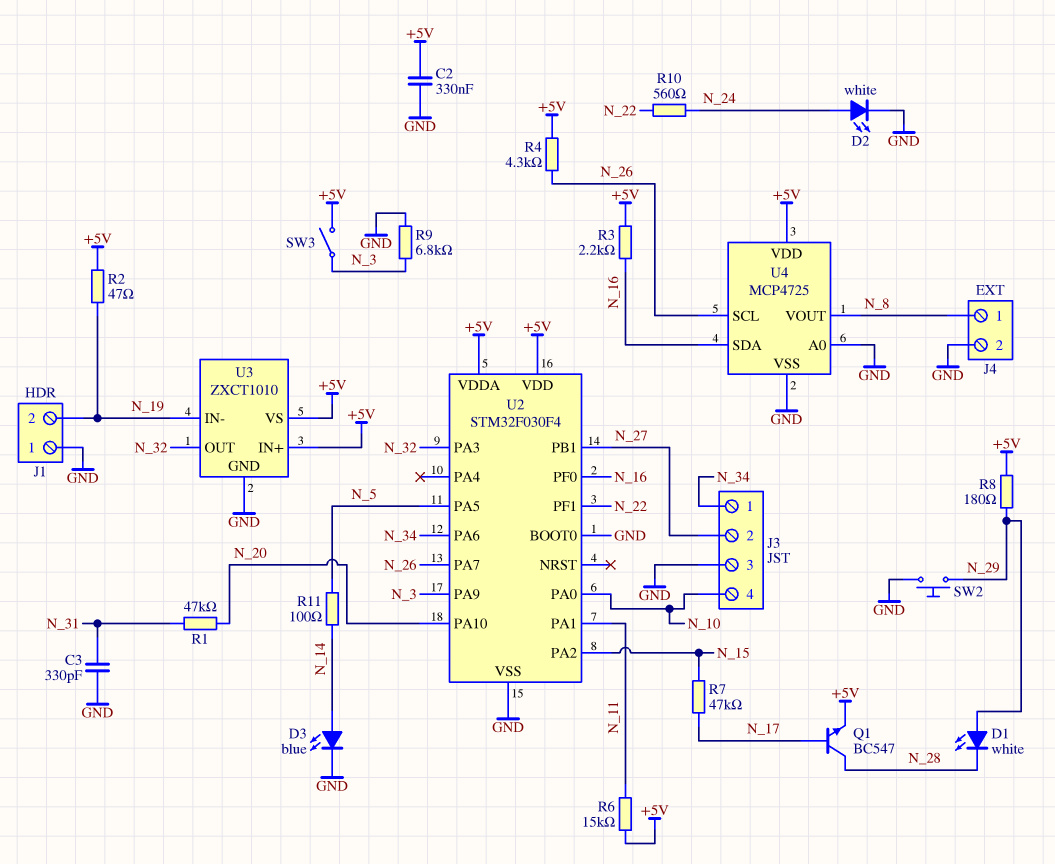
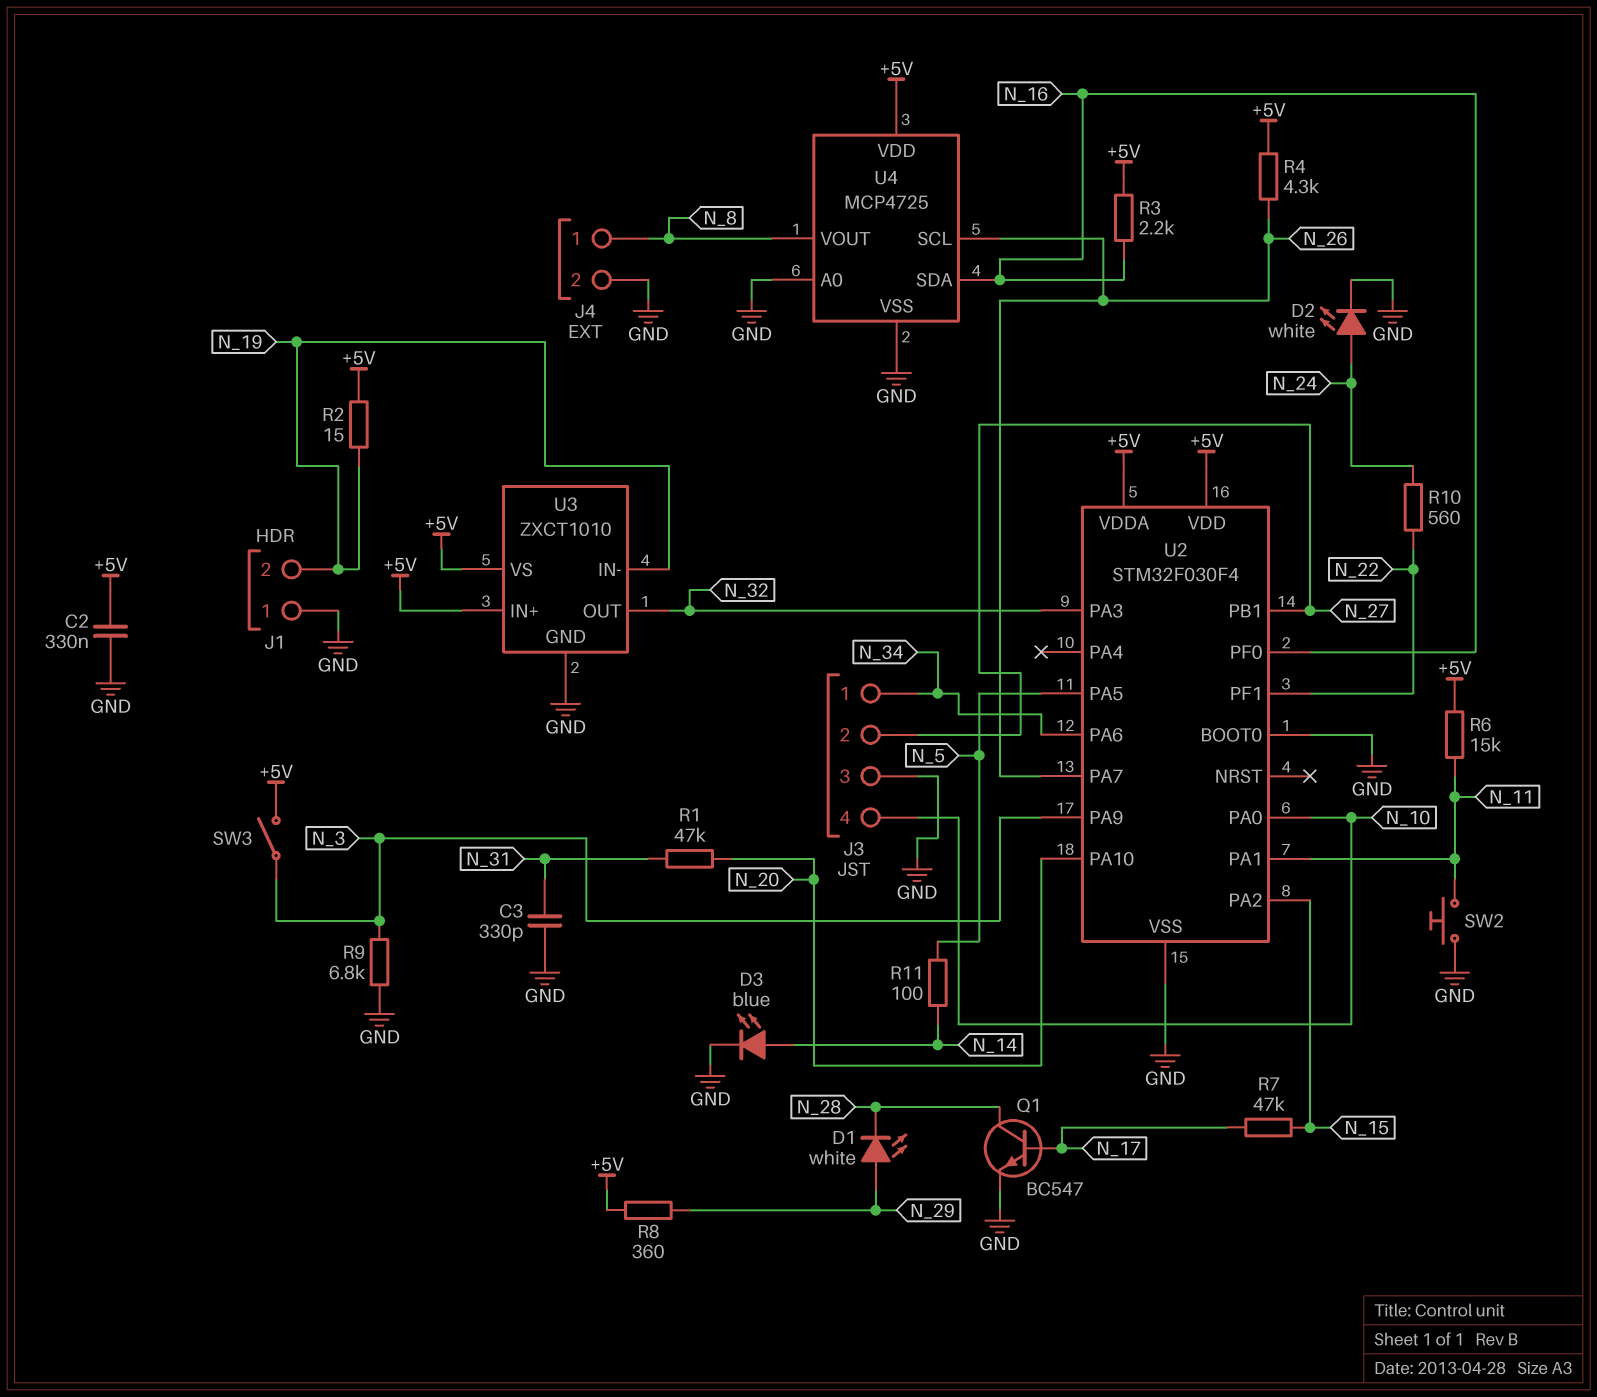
Q1: NPN BC547 (B N_17, C N_28, E +5V) -> NPN BC547 (B N_17, C N_28, E GND)
R2: 47 (+5V, N_19) -> 15 (+5V, N_19)
R8: 180 (+5V, N_29) -> 360 (+5V, N_29)
SW2: button (GND, N_29) -> button (GND, N_11)

